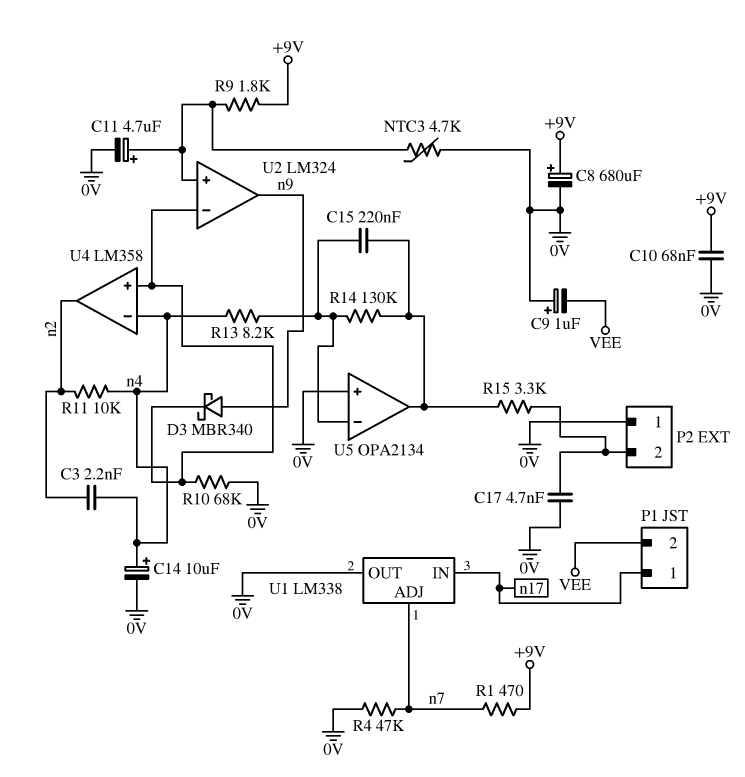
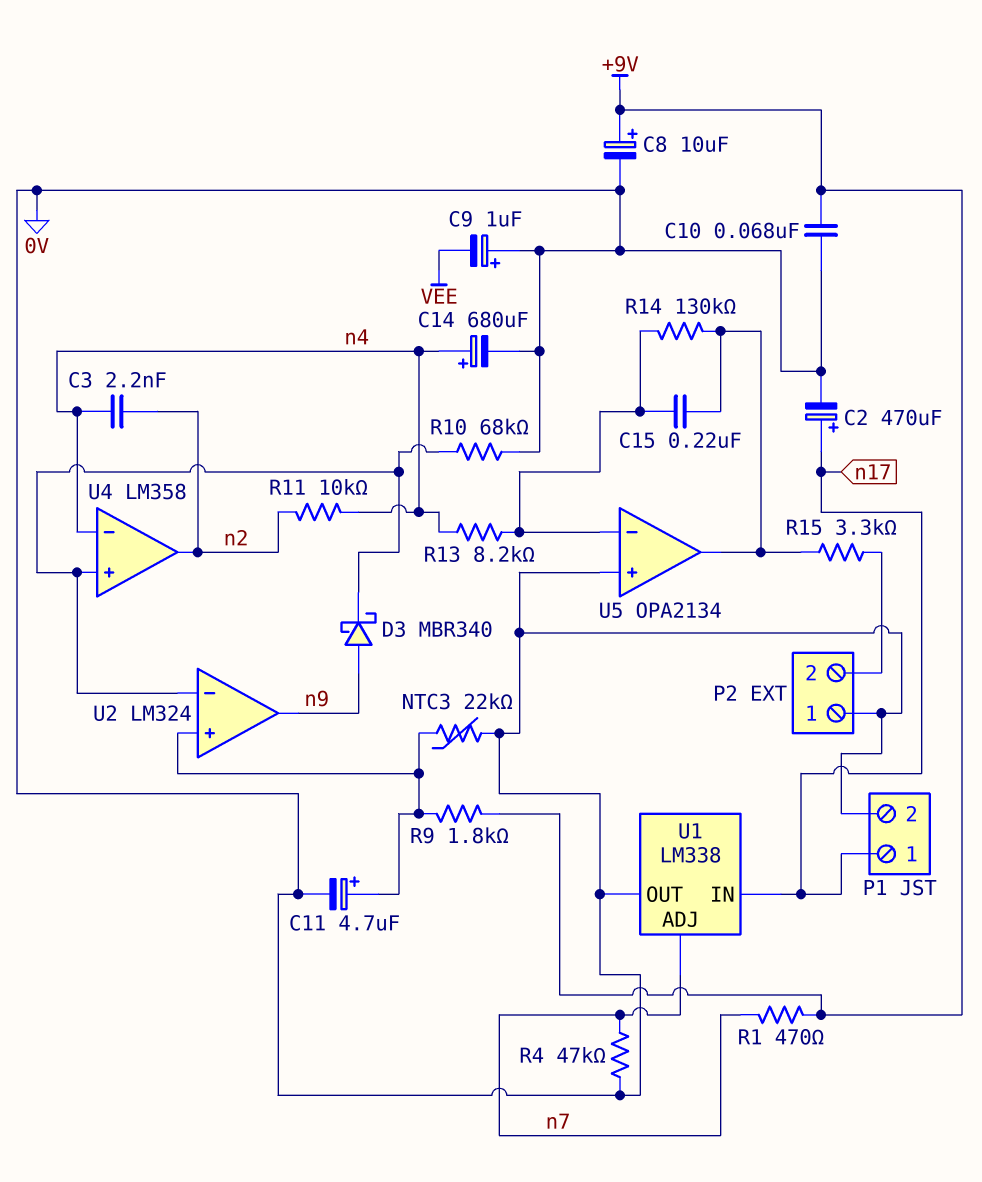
C2: none -> 470uF (plus n17, minus 0V)
C8: 680uF (plus +9V, minus 0V) -> 10uF (plus +9V, minus 0V)
C14: 10uF (plus n4, minus 0V) -> 680uF (plus n4, minus 0V)
C17: 4.7nF (0V, P2/2) -> none
NTC3: 4.7k (0V, U2/in+) -> 22k (0V, U2/in+)
P1 pin 2: VEE -> 0V

